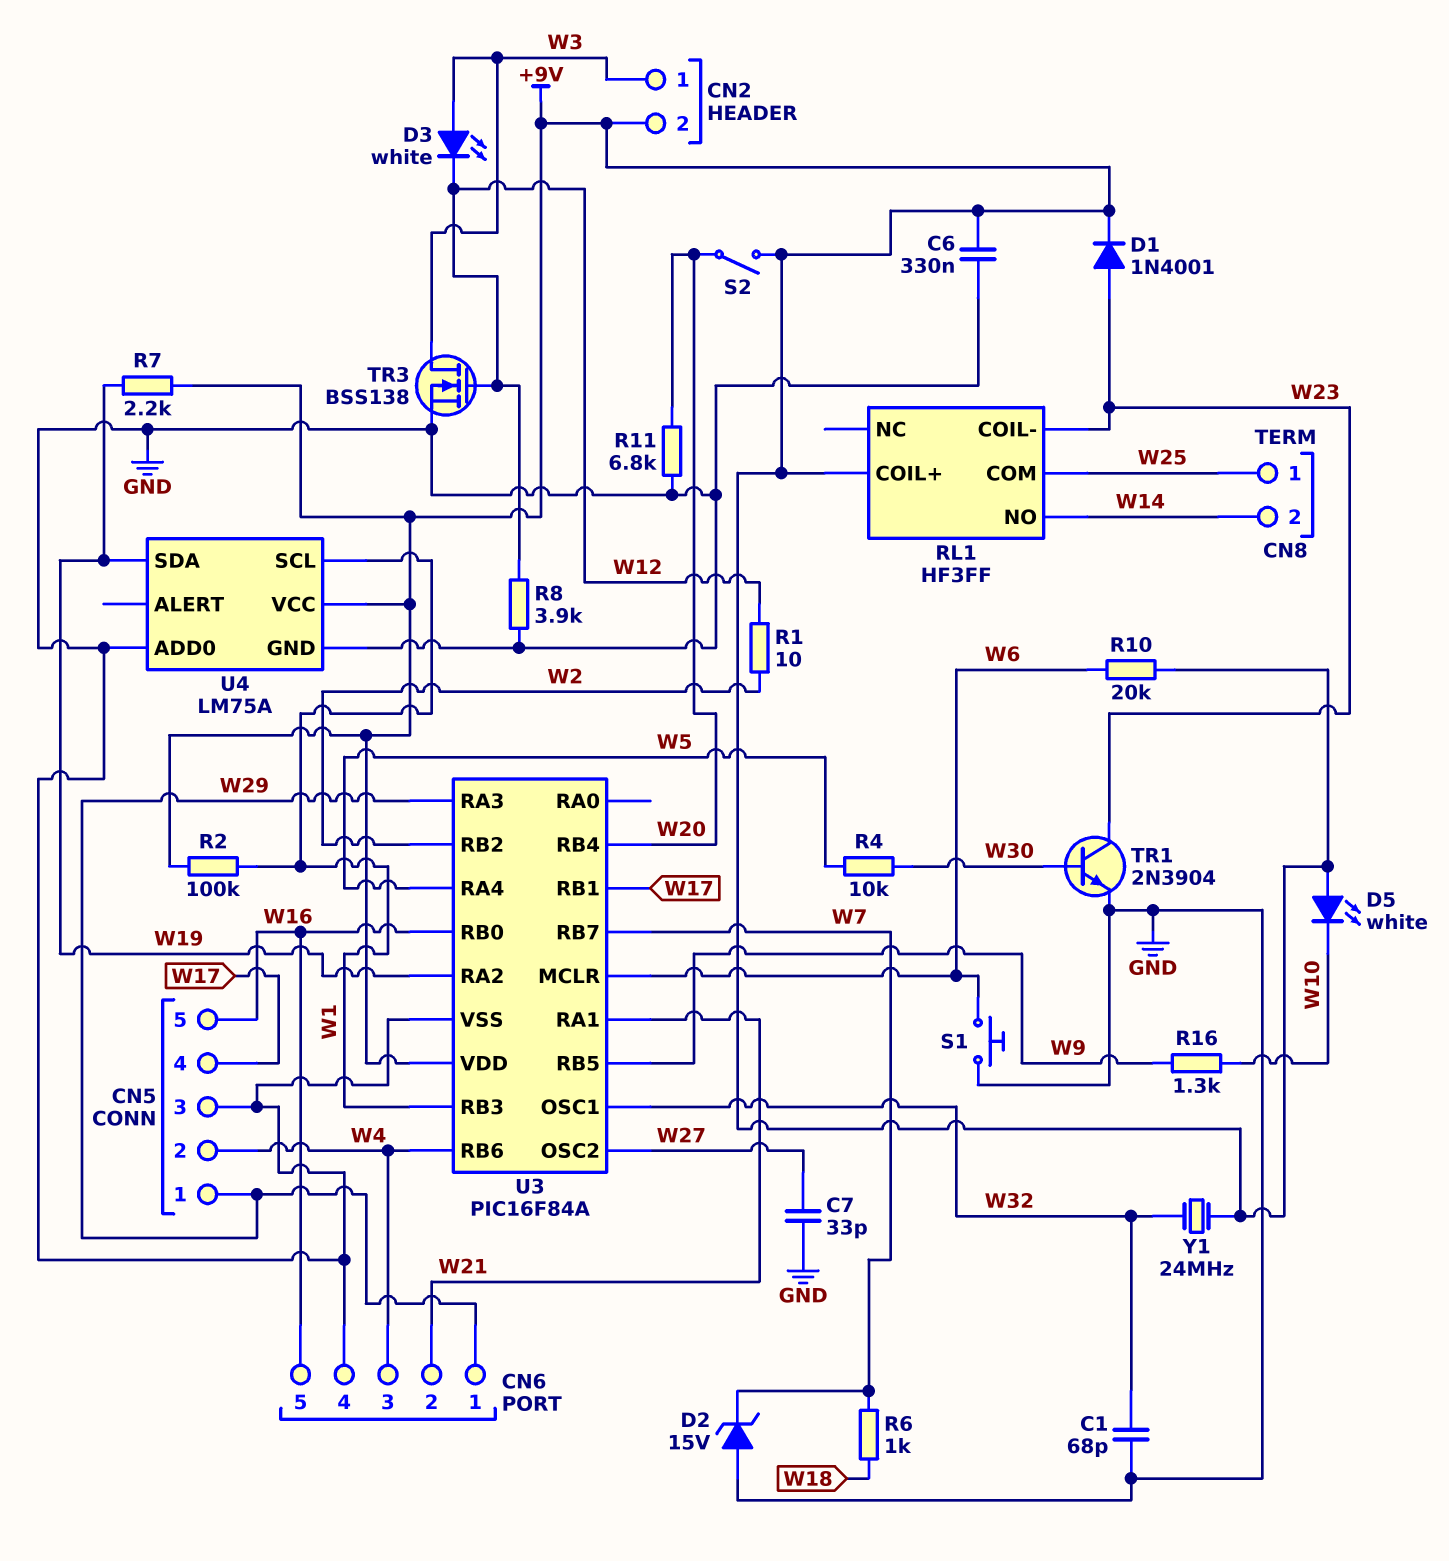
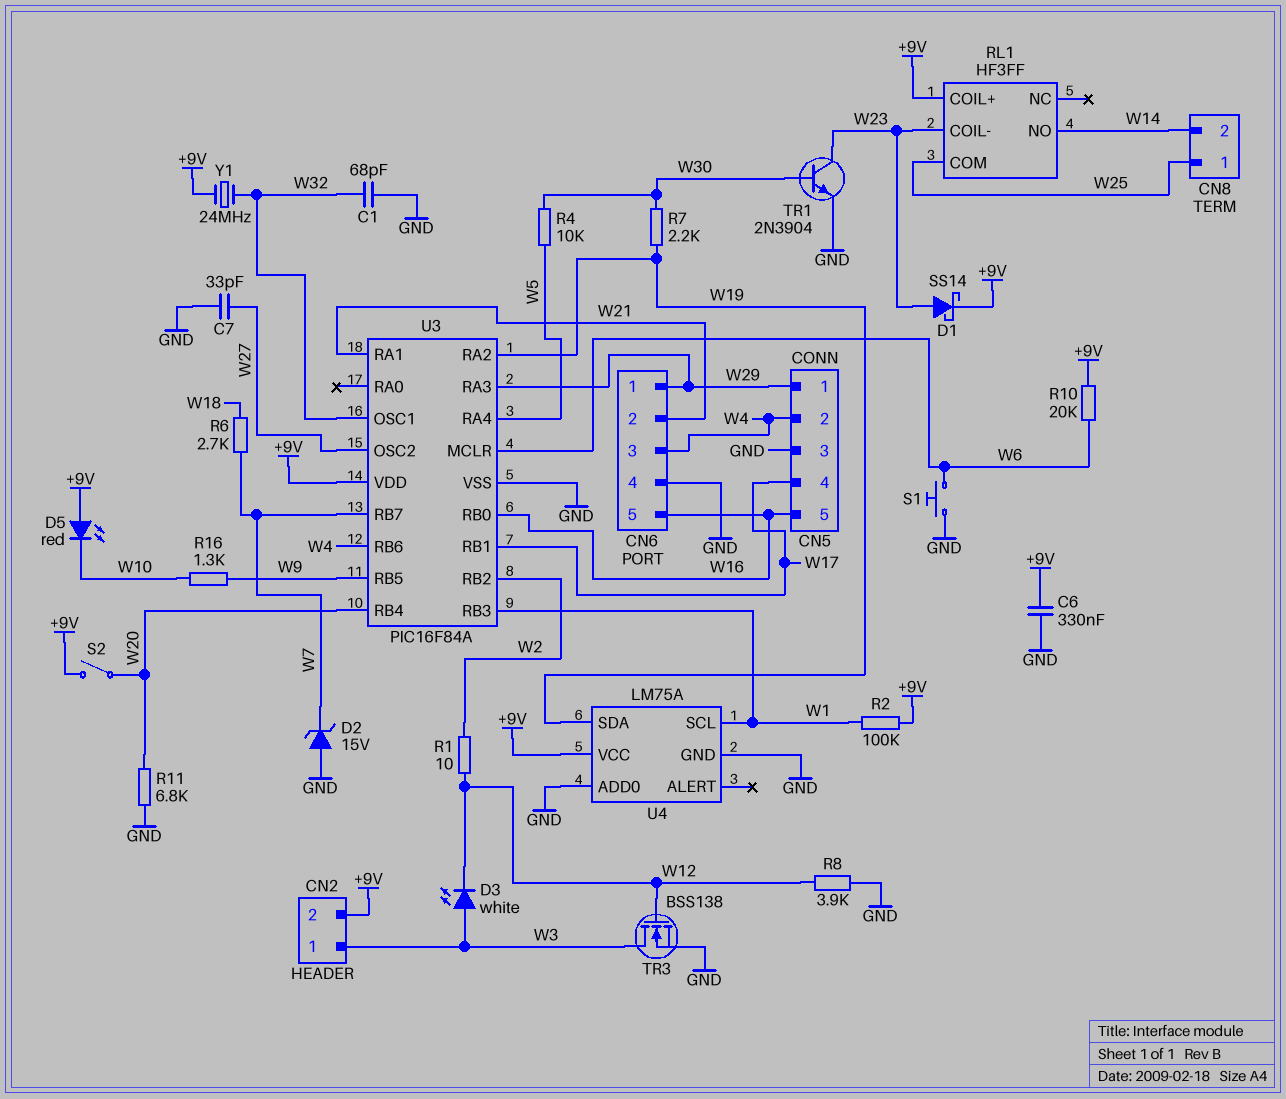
D1: diode 1N4001 (A W23, K +9V) -> schottky SS14 (A W23, K +9V)
D5: LED white (A +9V, K W10) -> LED red (A +9V, K W10)
R6: 1k (W7, W18) -> 2.7k (W7, W18)
R7: 2.2k (+9V, W19) -> 2.2k (W19, W30)

